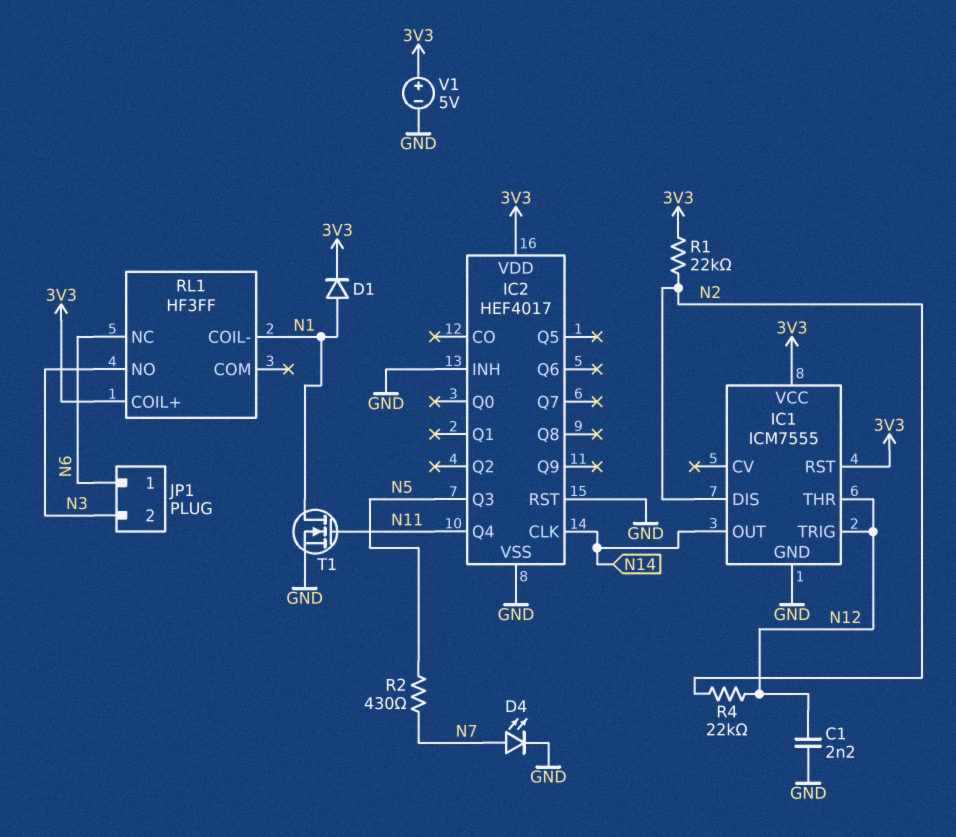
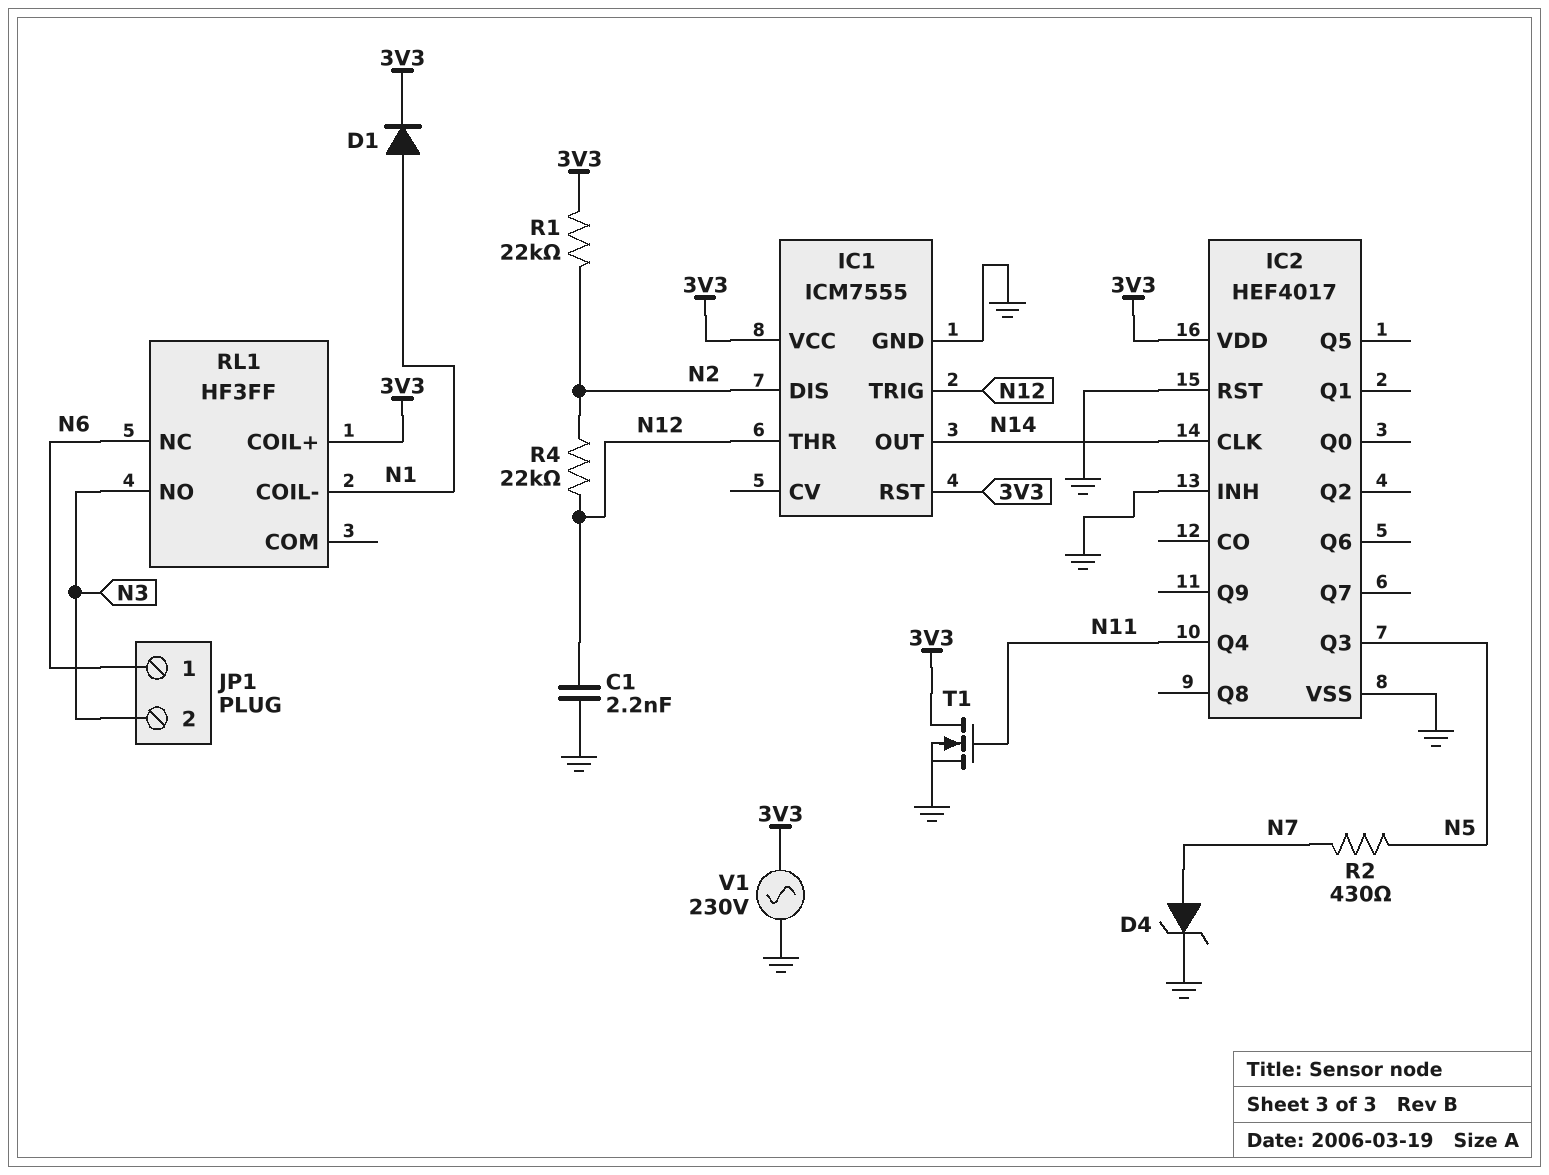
D4: LED (A N7, K GND) -> zener (A N7, K GND)
T1: NMOS (G N11, D N1, S GND) -> NMOS (G N11, D 3V3, S GND)
V1: 5V (plus 3V3, minus GND) -> AC 230V (3V3, GND)

